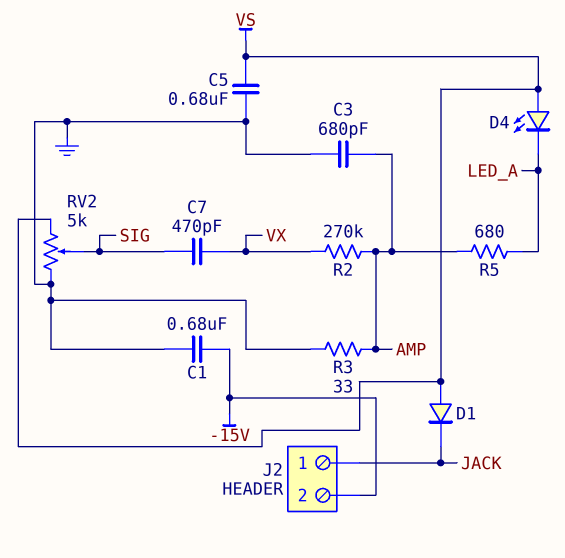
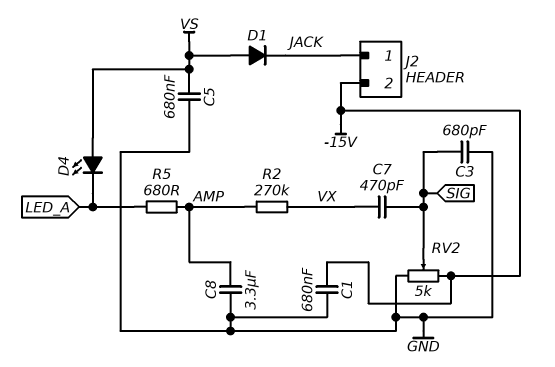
C3: 680pF (AMP, GND) -> 680pF (GND, SIG)
C8: none -> 3.3uF (AMP, GND)
R3: 33 (AMP, GND) -> none
RV2: 5k (GND, VS, wiper SIG) -> 5k (-15V, GND, wiper SIG)

